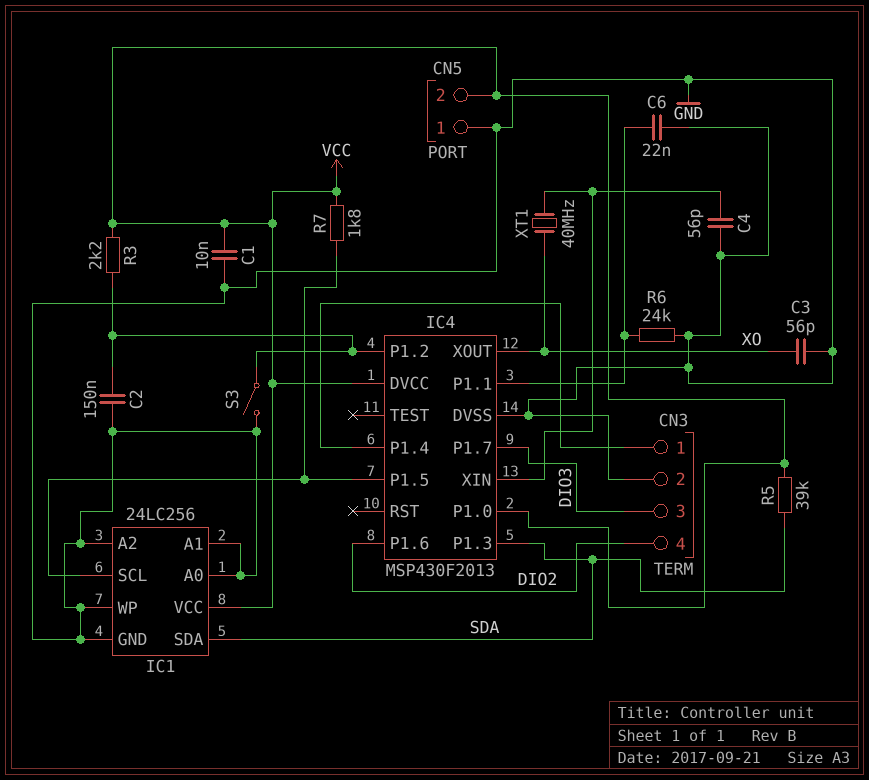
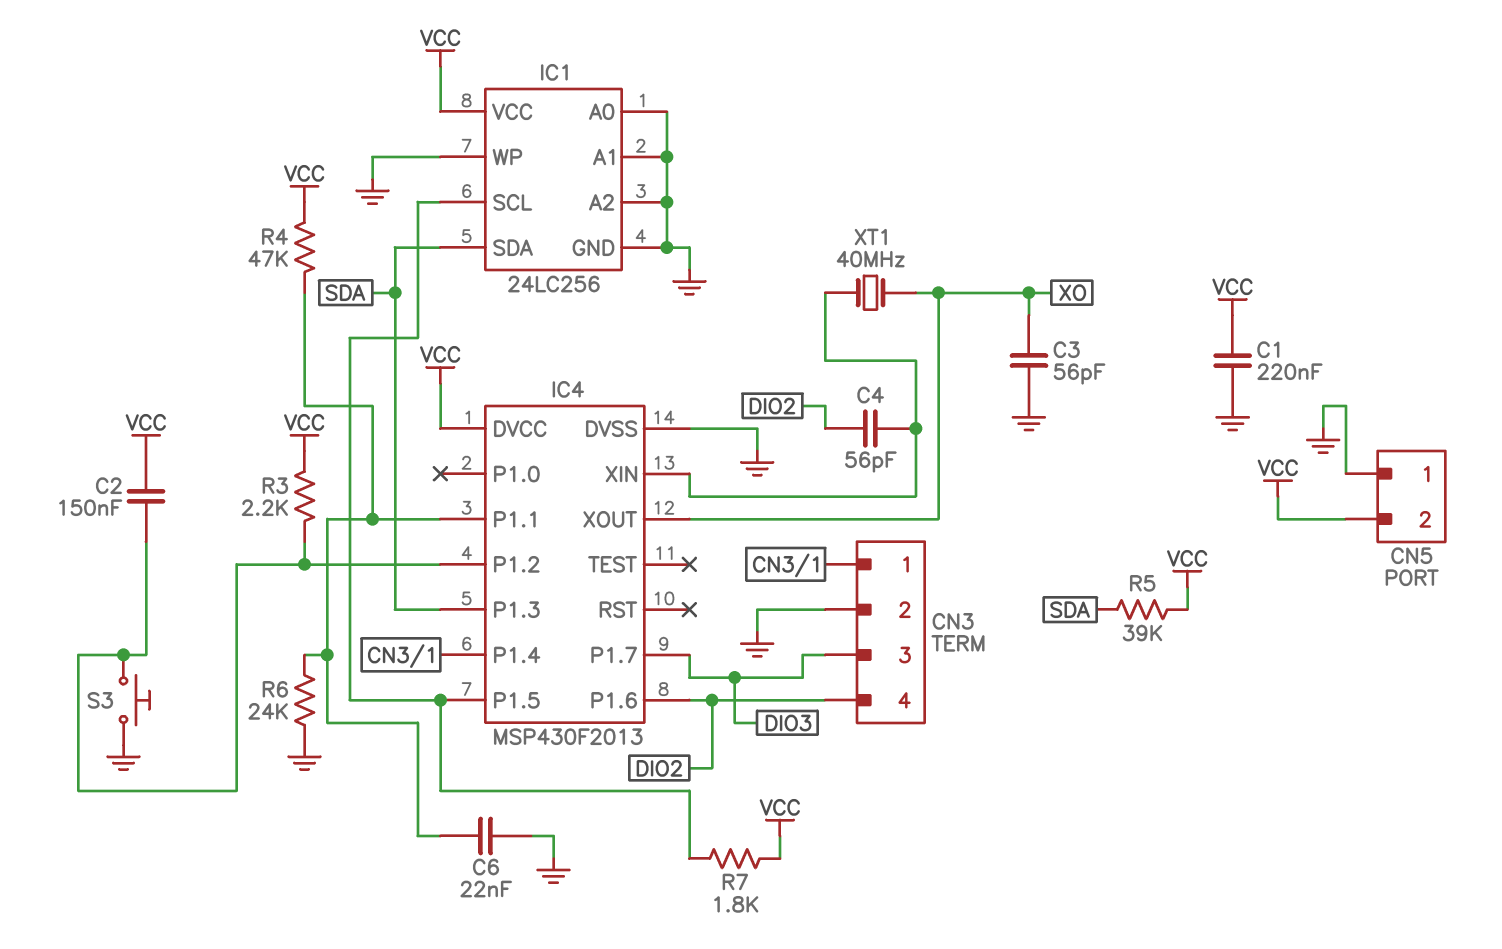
C1: 10nF (GND, VCC) -> 220nF (GND, VCC)
C2: 150nF (GND, IC4/P1.2) -> 150nF (IC4/P1.2, VCC)
C4: 56pF (GND, IC4/XIN) -> 56pF (DIO2, IC4/XIN)
IC4 pin P1.0: VCC -> none
R4: none -> 47k (IC4/P1.1, VCC)
S3: switch (GND, IC4/P1.2) -> button (GND, IC4/P1.2)

